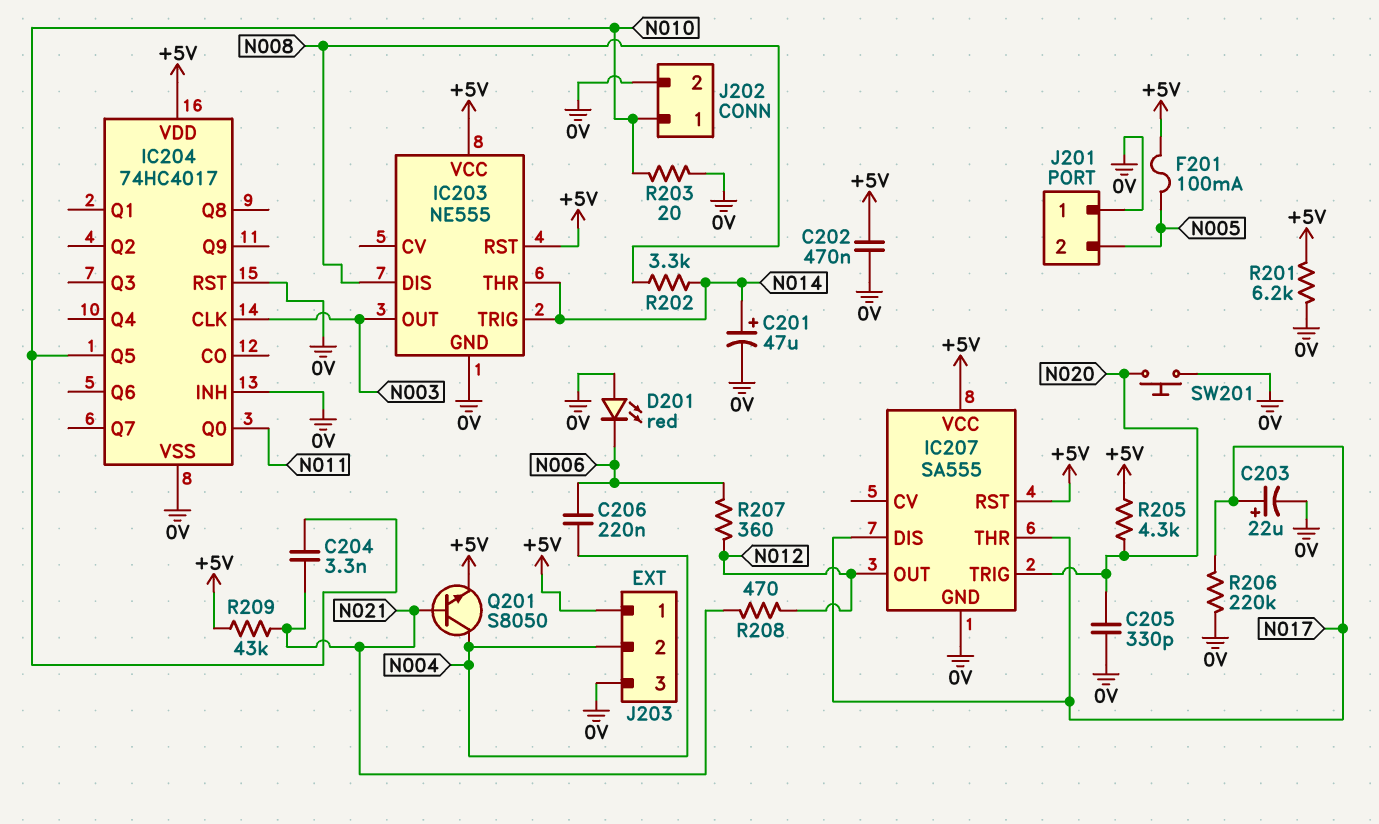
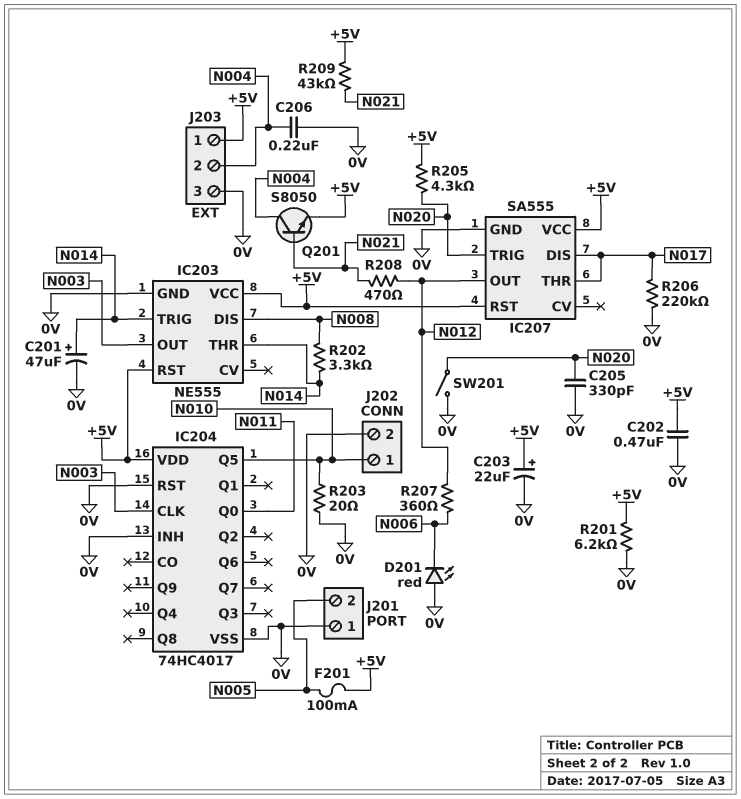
C203: 22uF (plus N017, minus 0V) -> 22uF (plus +5V, minus 0V)
C204: 3.3nF (N010, N021) -> none
C206: 220nF (N004, N006) -> 220nF (0V, N004)
SW201: button (0V, N020) -> switch (0V, N020)

